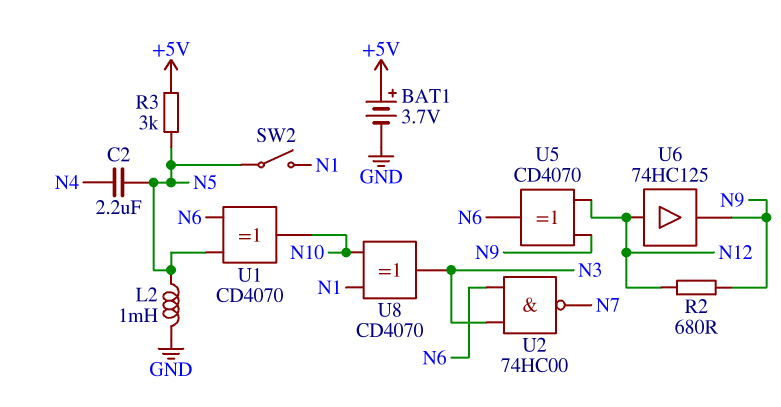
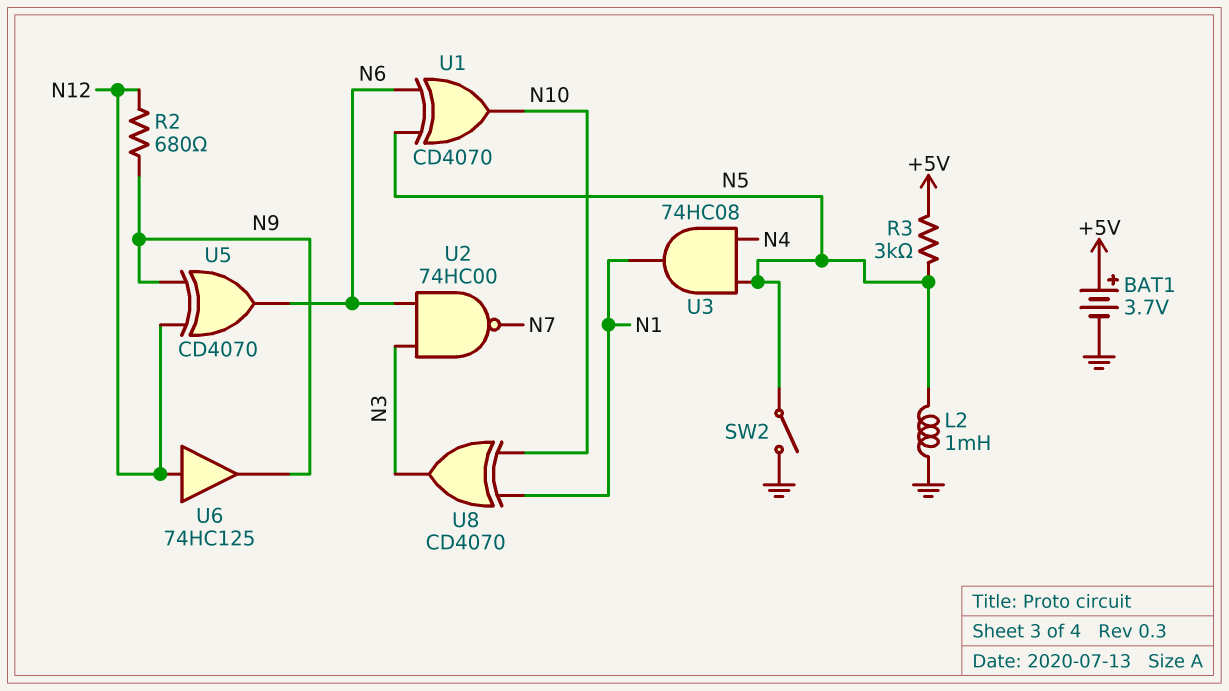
C2: 2.2uF (N4, N5) -> none
SW2: switch (N1, N5) -> switch (GND, N5)
U3: none -> AND 74HC08 (in N4, in N5, out N1)

